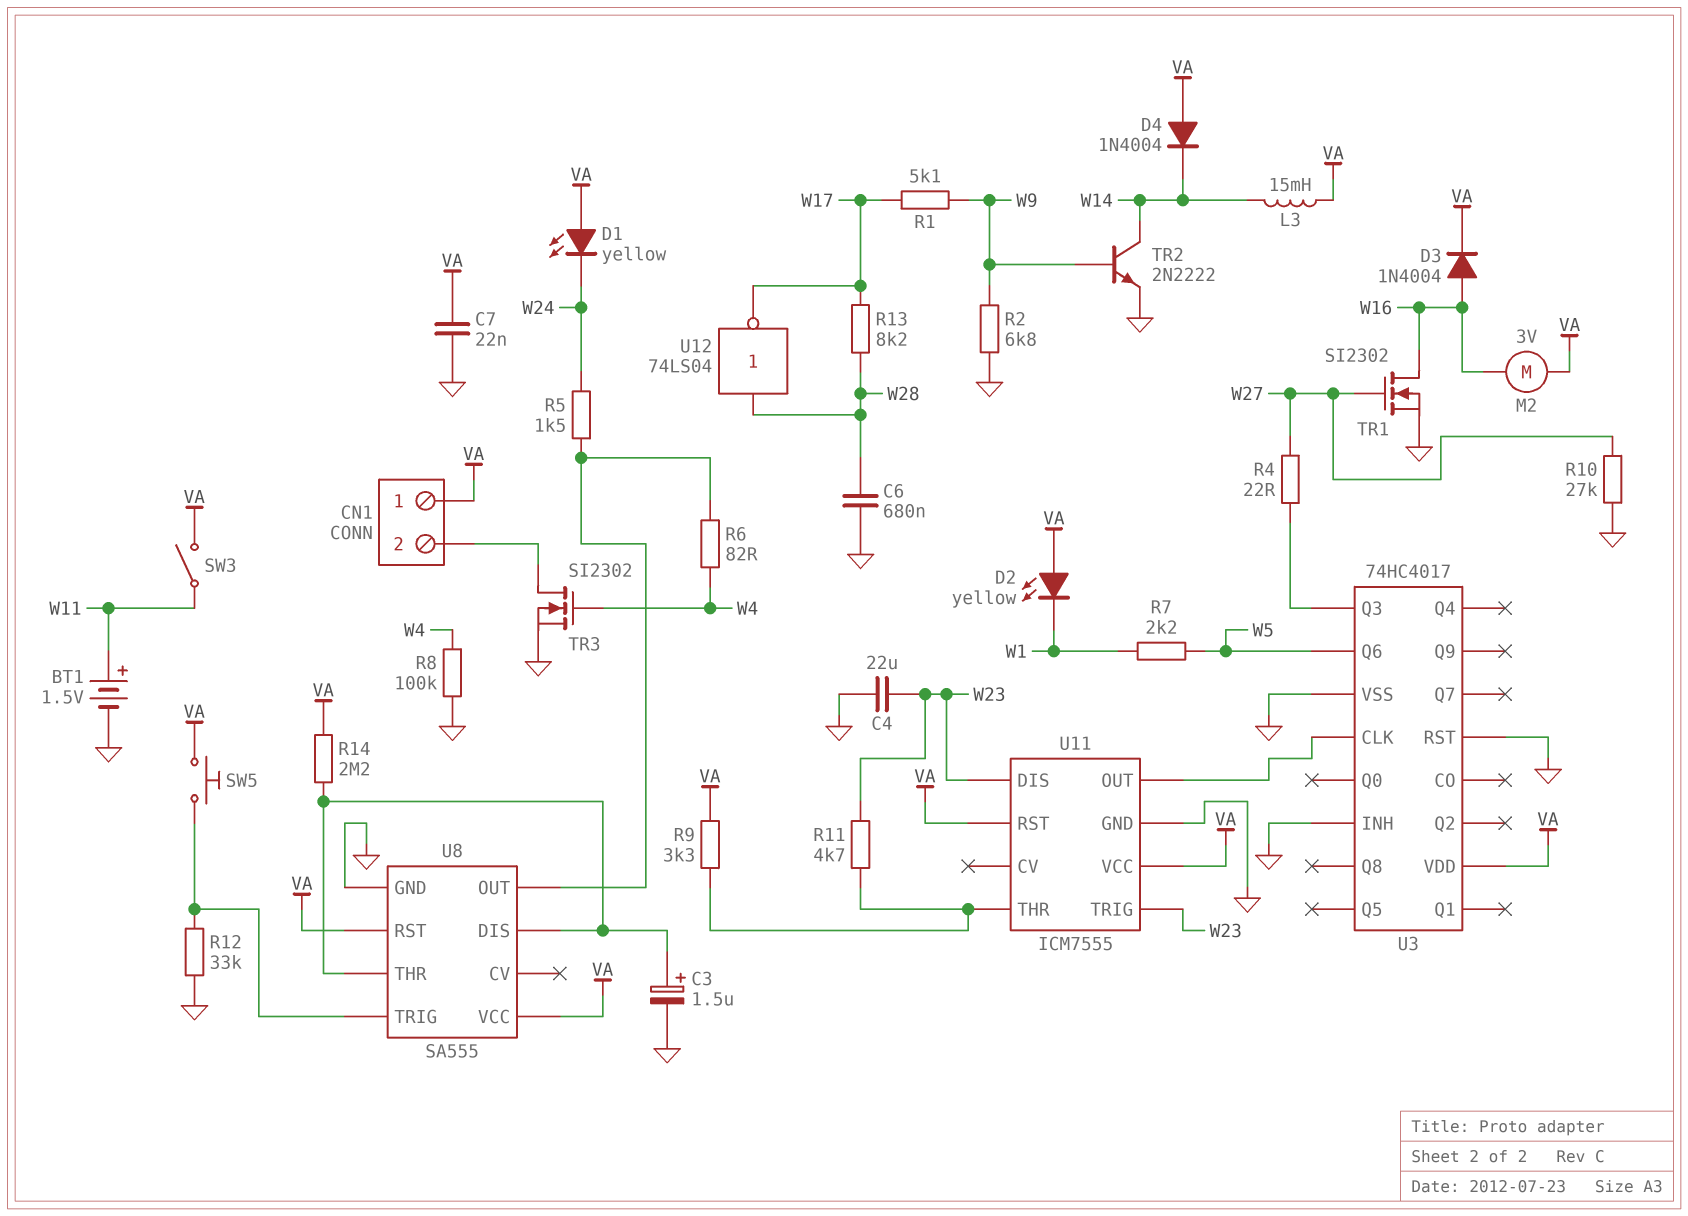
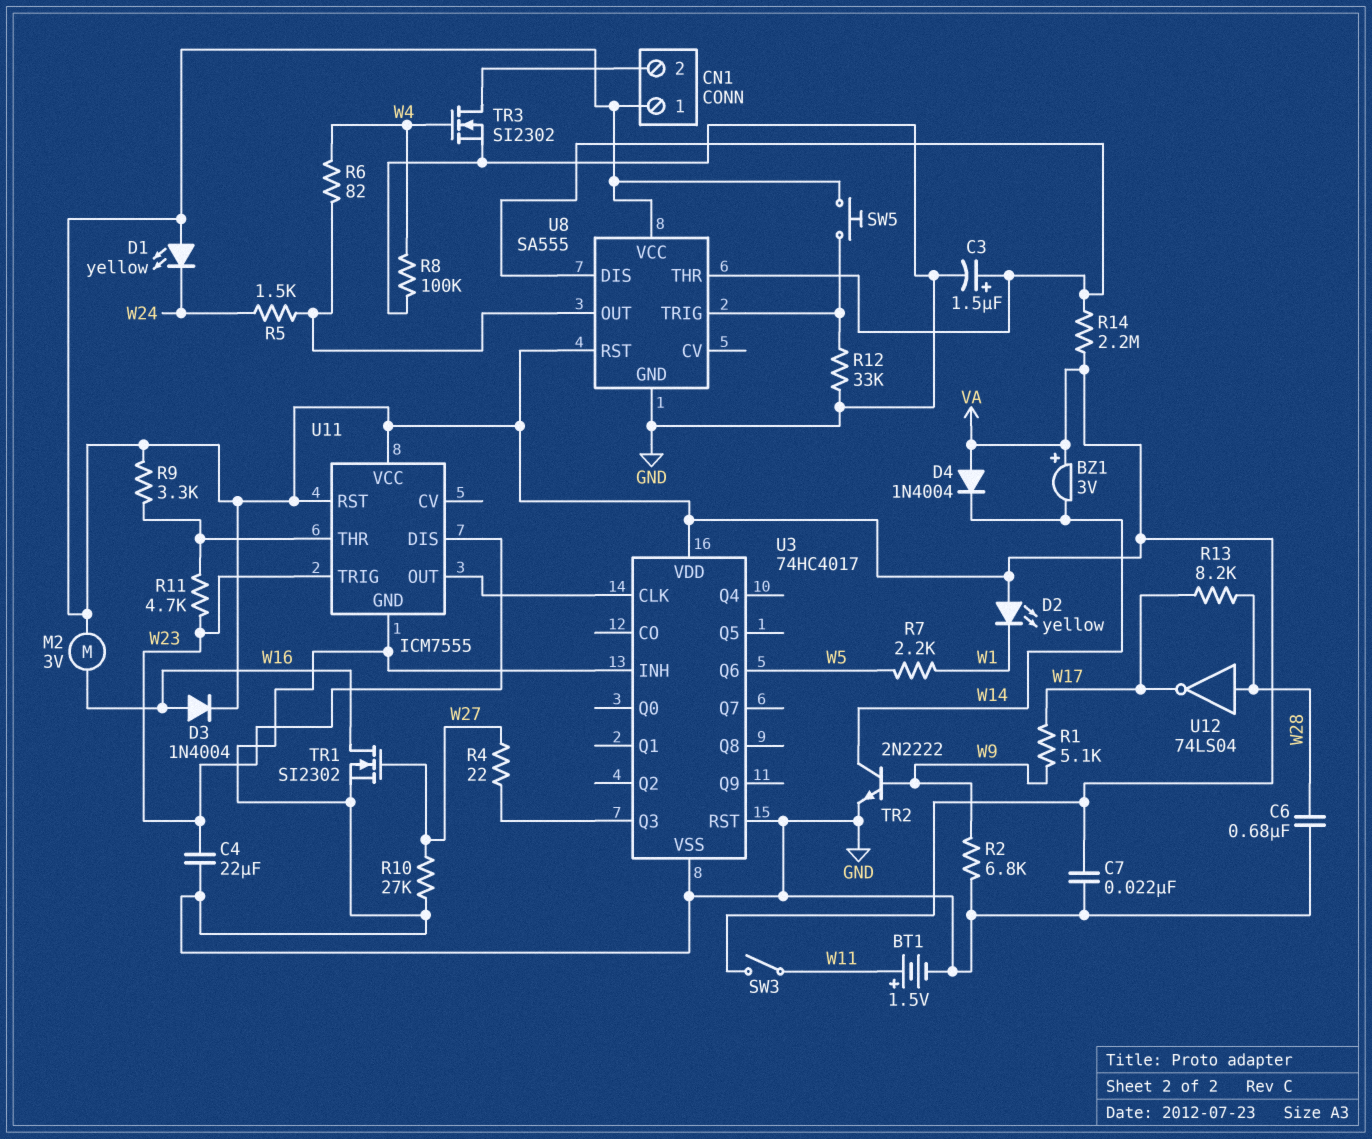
BZ1: none -> buzzer 3V (plus VA, minus W14)
L3: 15mH (VA, W14) -> none

